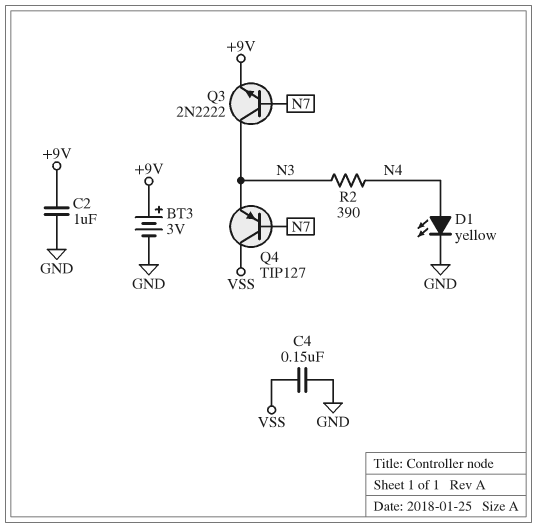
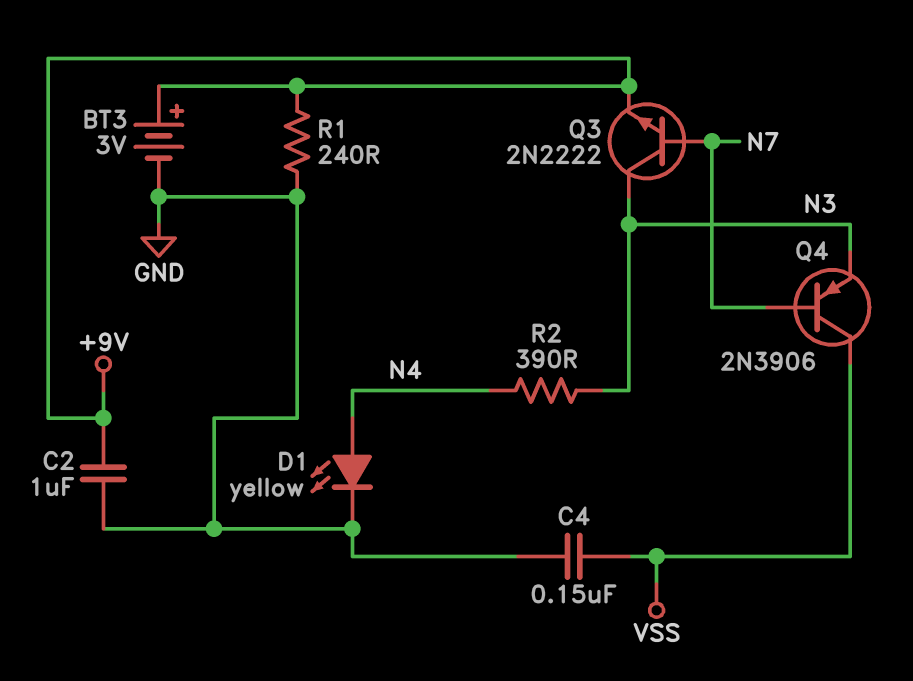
Q4: PNP TIP127 (B N7, C VSS, E N3) -> PNP 2N3906 (B N7, C VSS, E N3)
R1: none -> 240 (+9V, GND)

